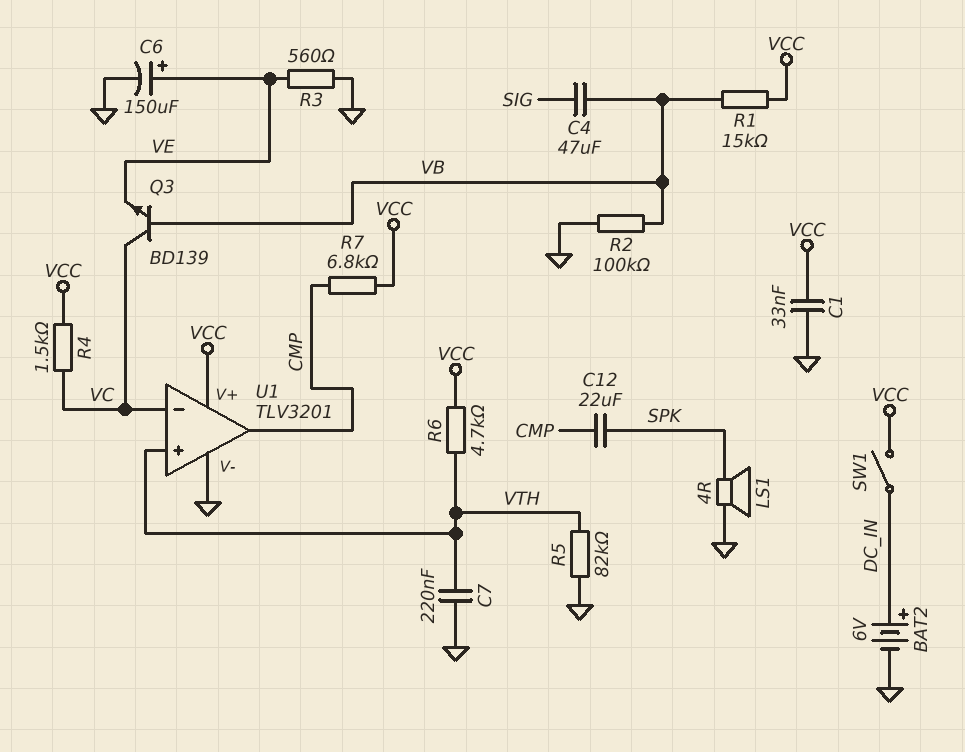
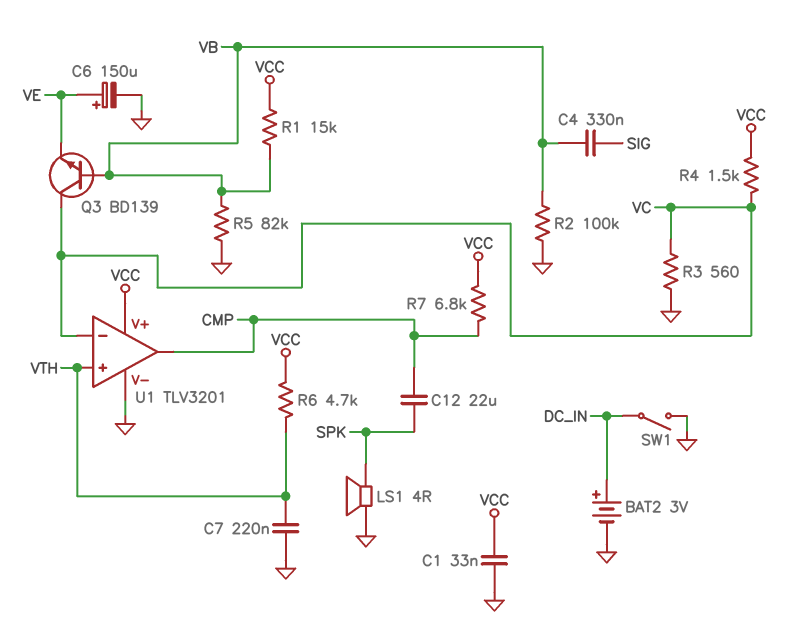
BAT2: 6V (plus DC_IN, minus GND) -> 3V (plus DC_IN, minus GND)
C4: 47uF (SIG, VB) -> 330nF (SIG, VB)
R3: 560 (GND, VE) -> 560 (GND, VC)
R5: 82k (GND, VTH) -> 82k (GND, VB)
SW1: switch (DC_IN, VCC) -> switch (DC_IN, GND)

